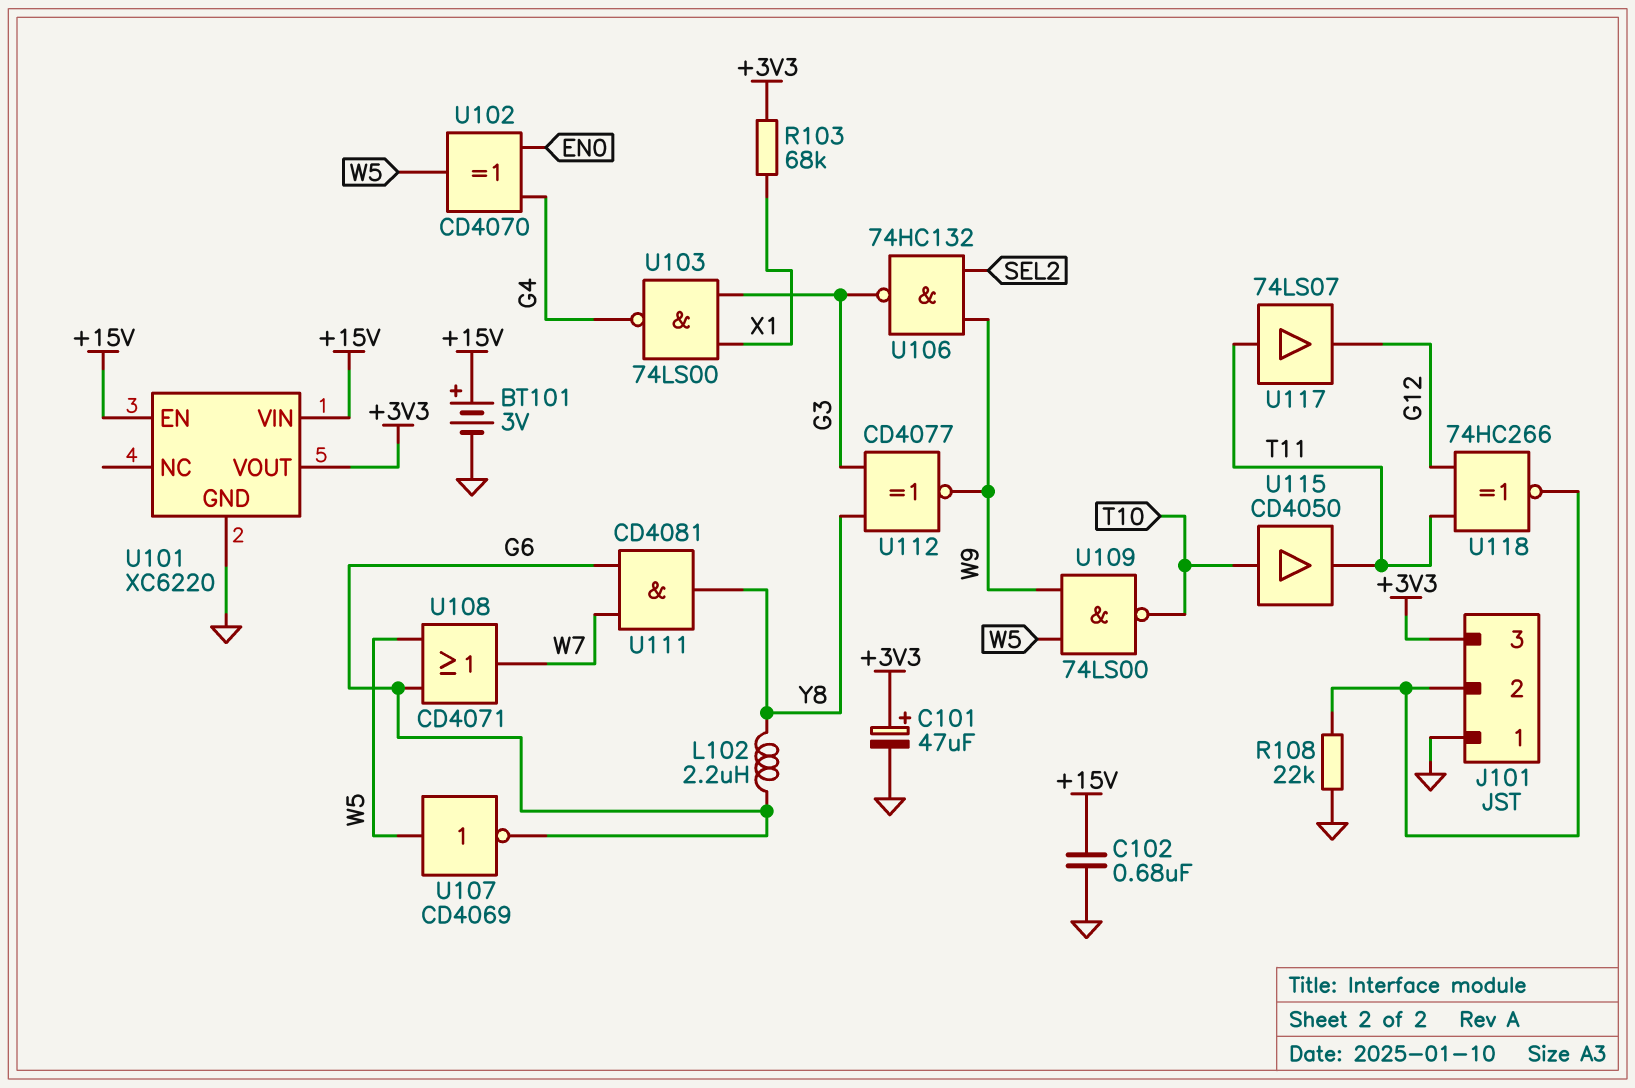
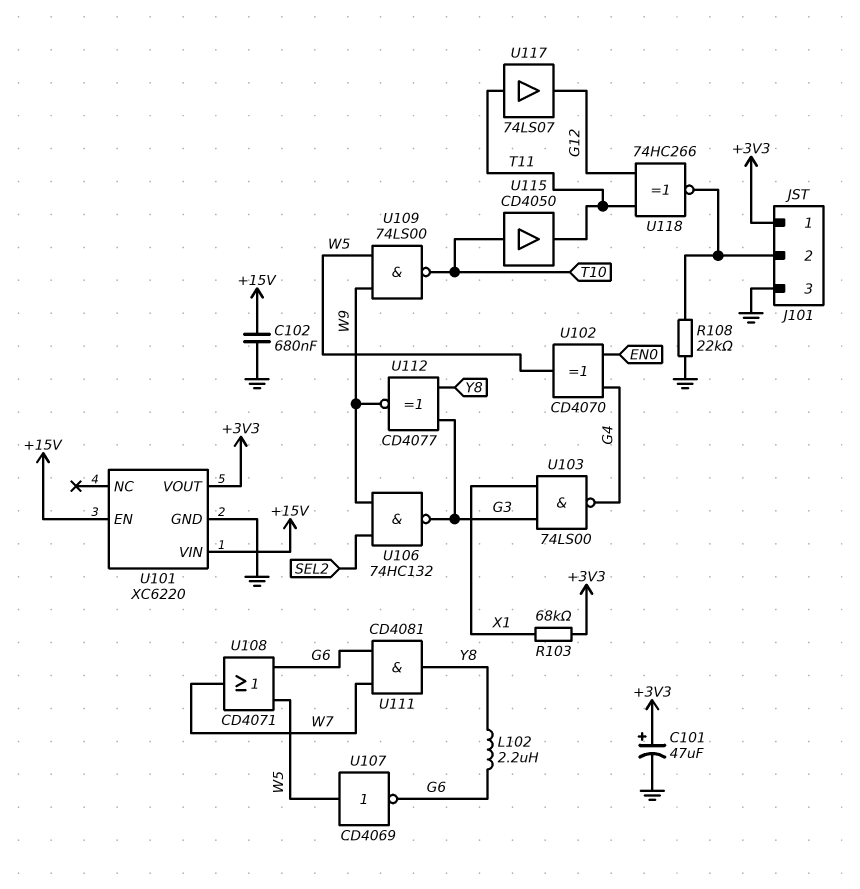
BT101: 3V (plus +15V, minus GND) -> none
J101 pin 1: GND -> +3V3
J101 pin 3: +3V3 -> GND

